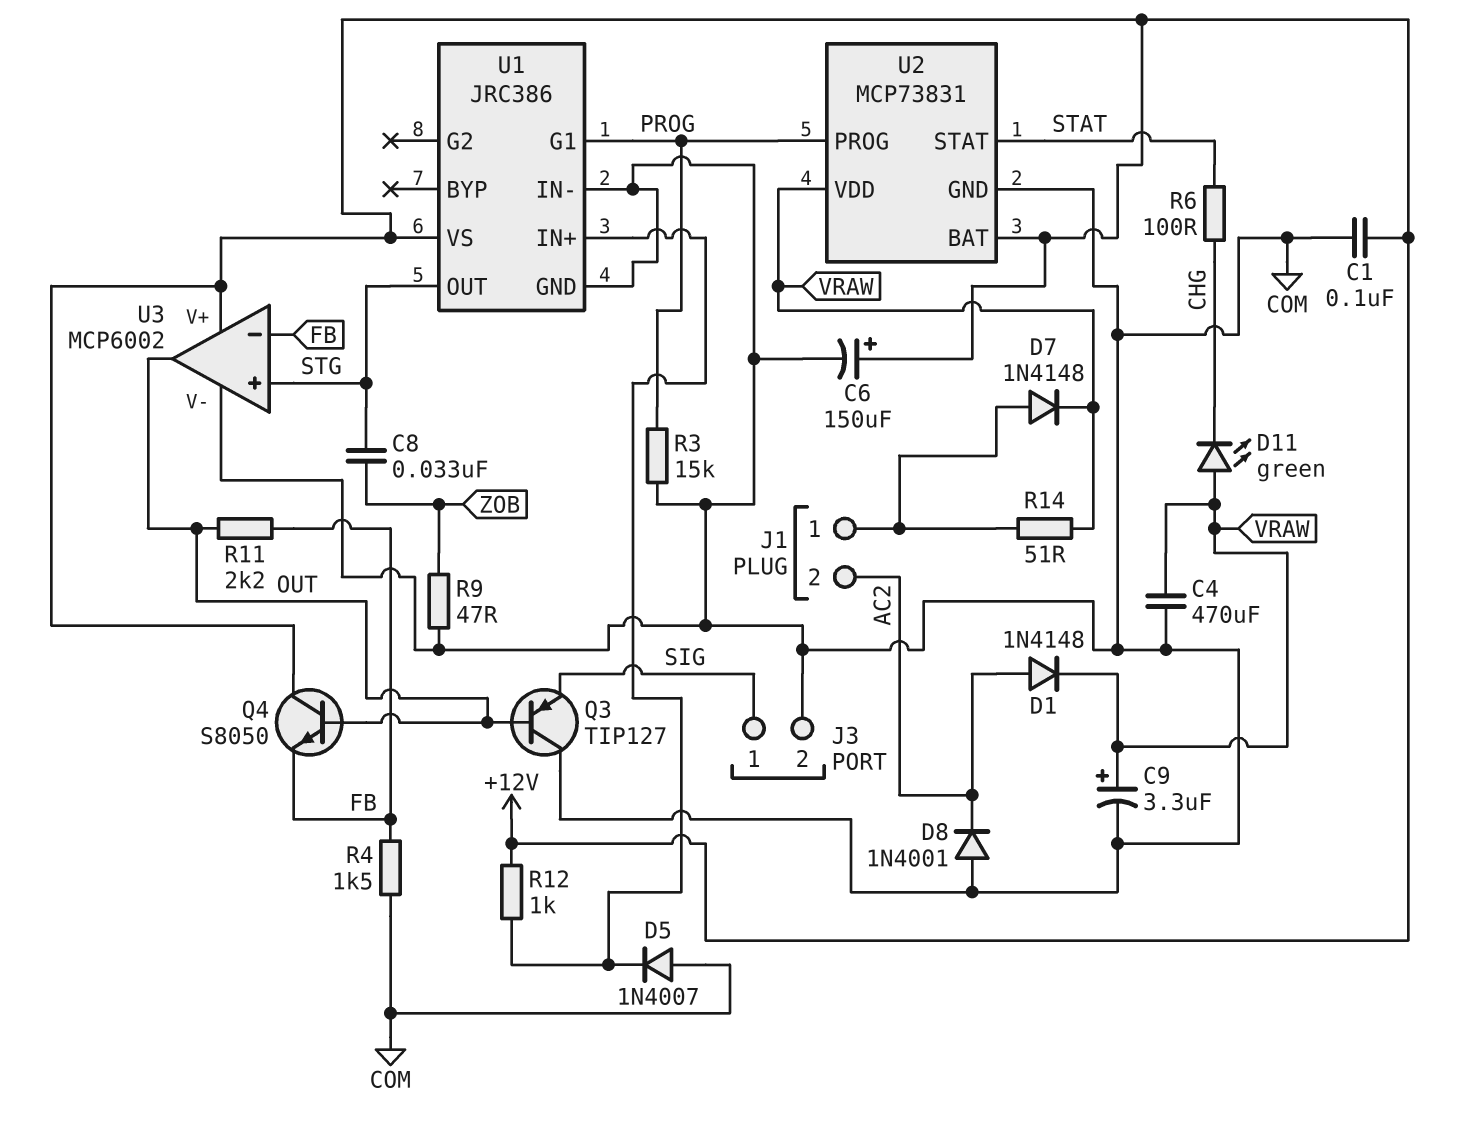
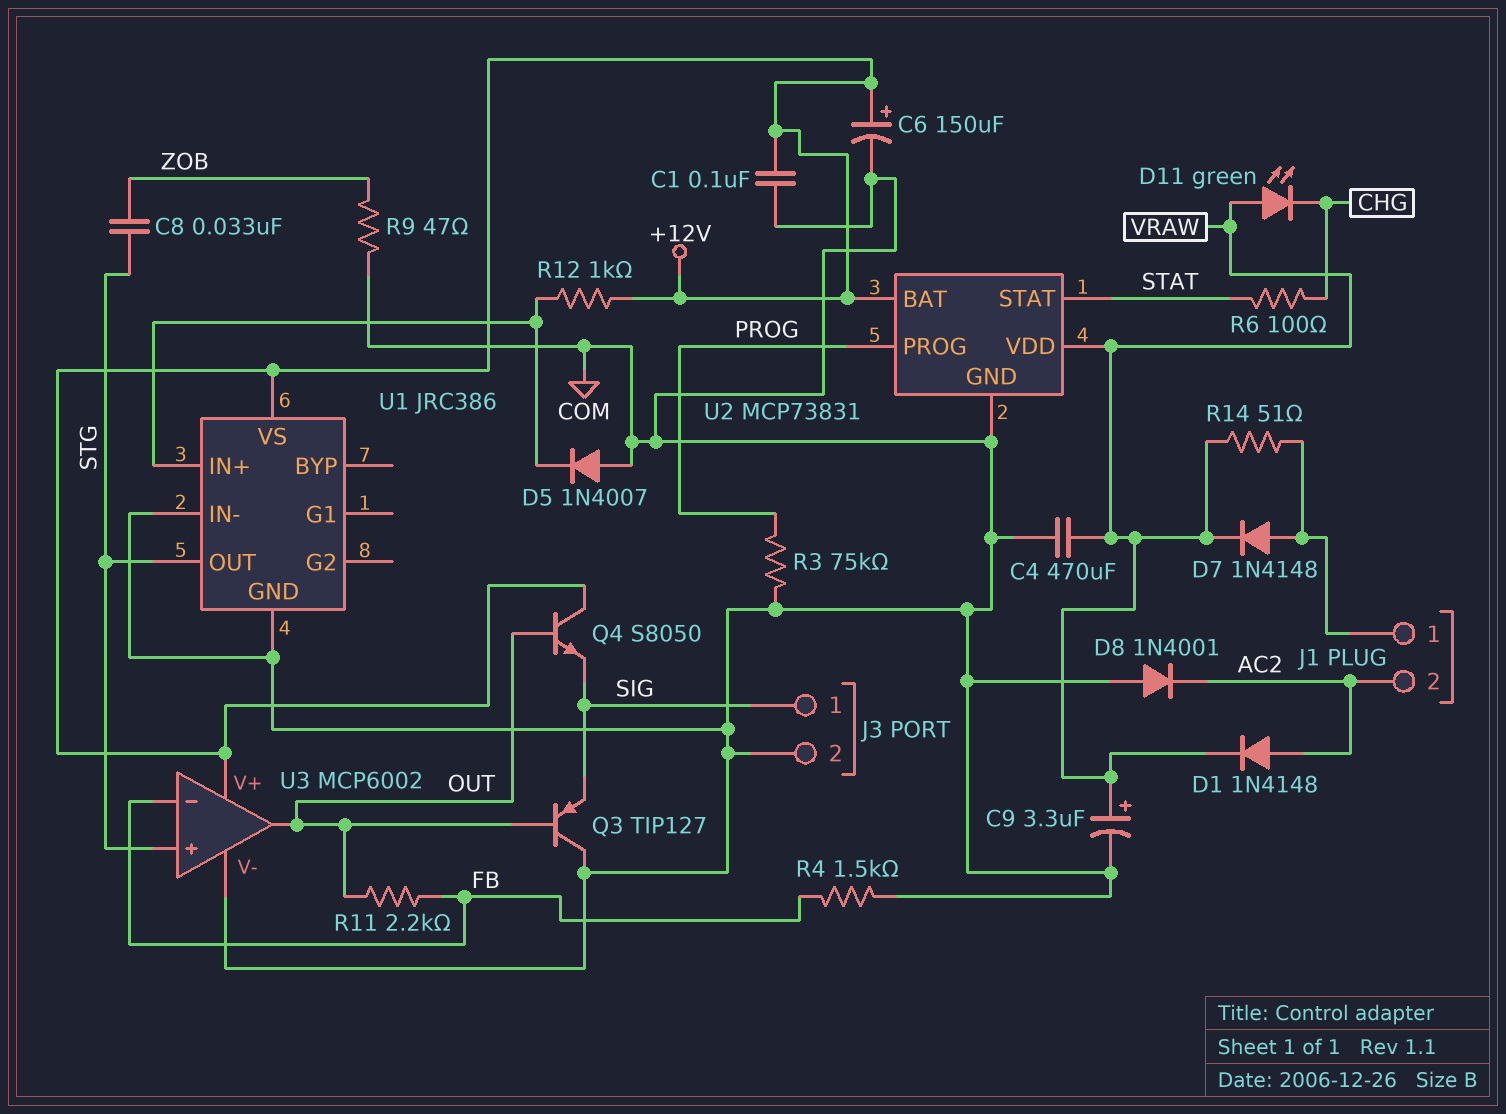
Q4: NPN S8050 (B OUT, C +12V, E FB) -> NPN S8050 (B OUT, C +12V, E SIG)
R3: 15k (COM, PROG) -> 75k (COM, PROG)
U1 pin G1: PROG -> none

